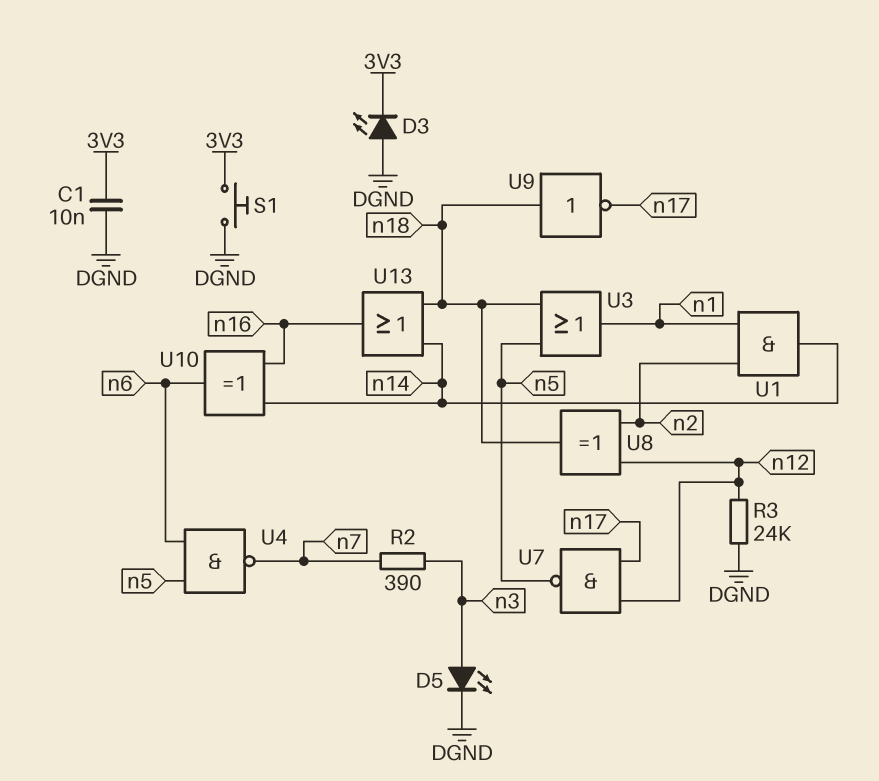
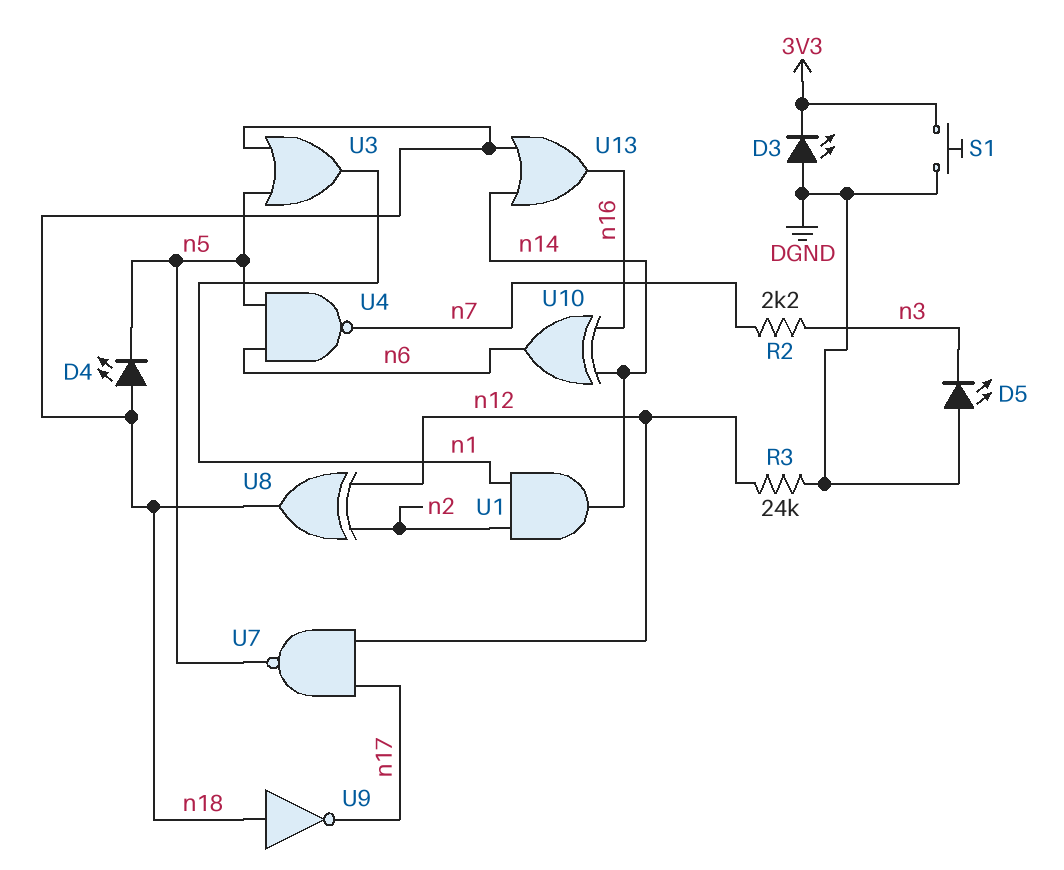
C1: 10nF (3V3, DGND) -> none
D4: none -> LED (A n18, K n5)
D5: LED (A n3, K DGND) -> LED (A DGND, K n3)
R2: 390 (n3, n7) -> 2.2k (n3, n7)

